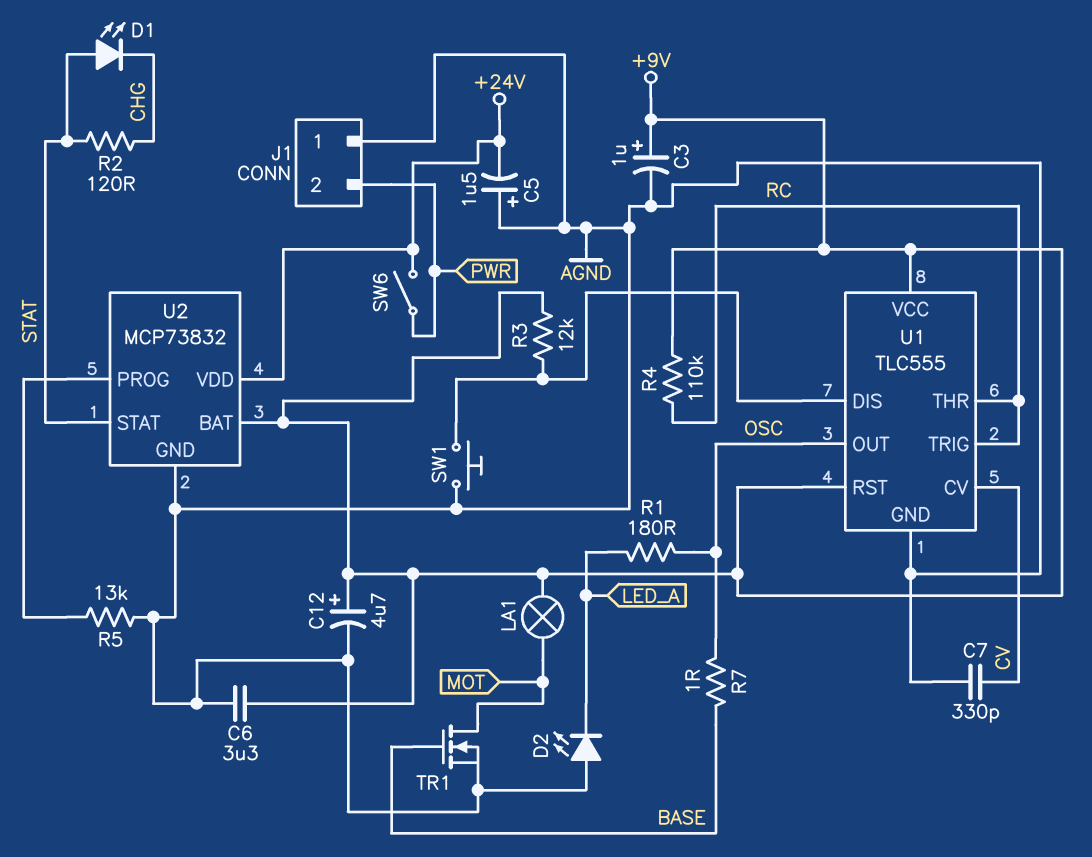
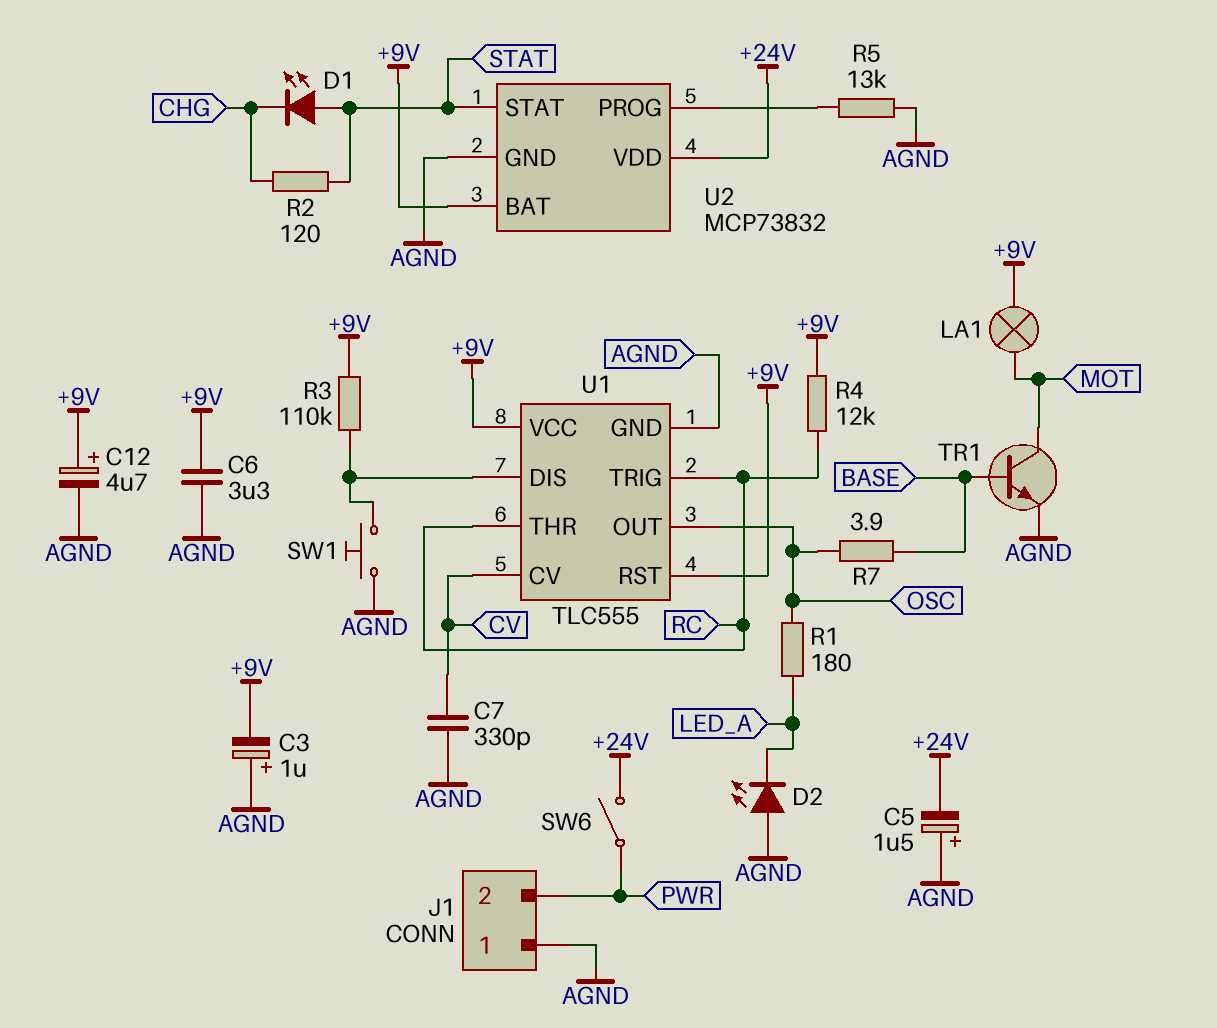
C3: 1uF (plus +9V, minus AGND) -> 1uF (plus AGND, minus +9V)
R3: 12k (+9V, U1/DIS) -> 110k (+9V, U1/DIS)
R4: 110k (+9V, RC) -> 12k (+9V, RC)
R7: 1 (BASE, OSC) -> 3.9 (BASE, OSC)
TR1: NMOS (G BASE, D MOT, S AGND) -> NPN (B BASE, C MOT, E AGND)

